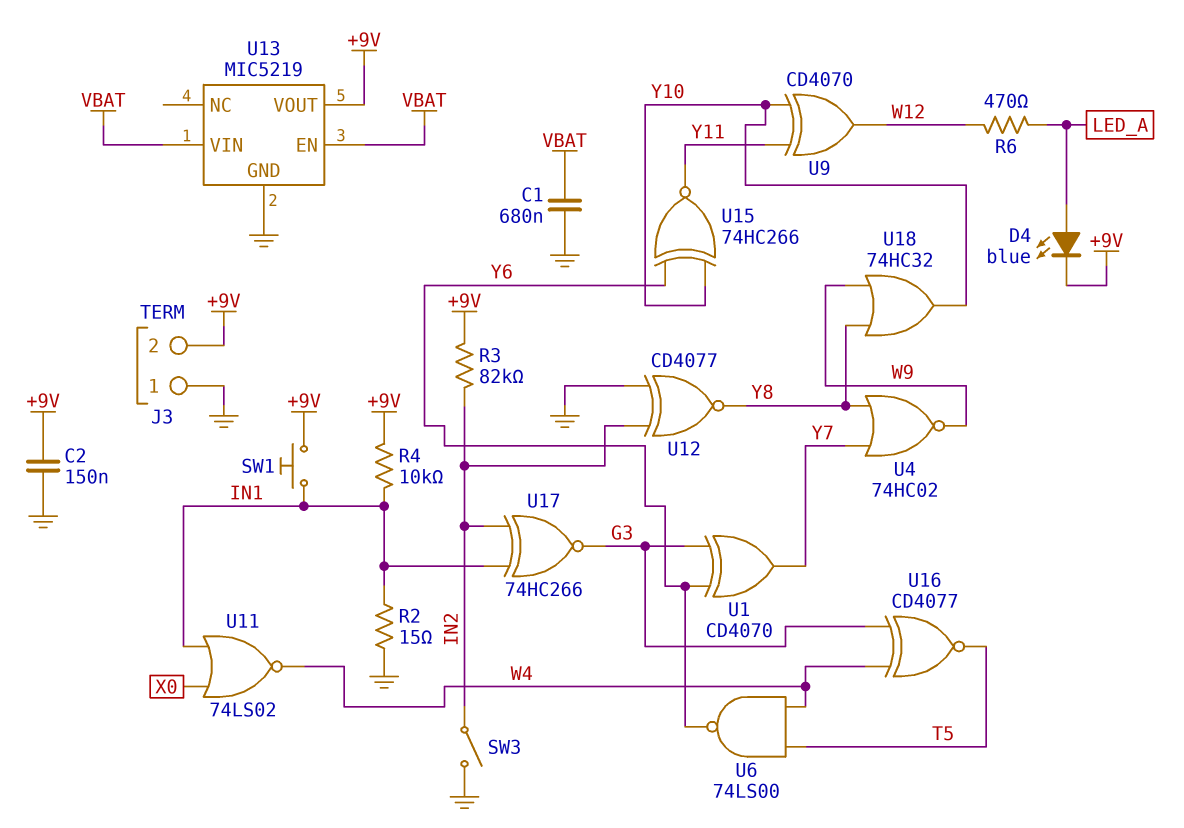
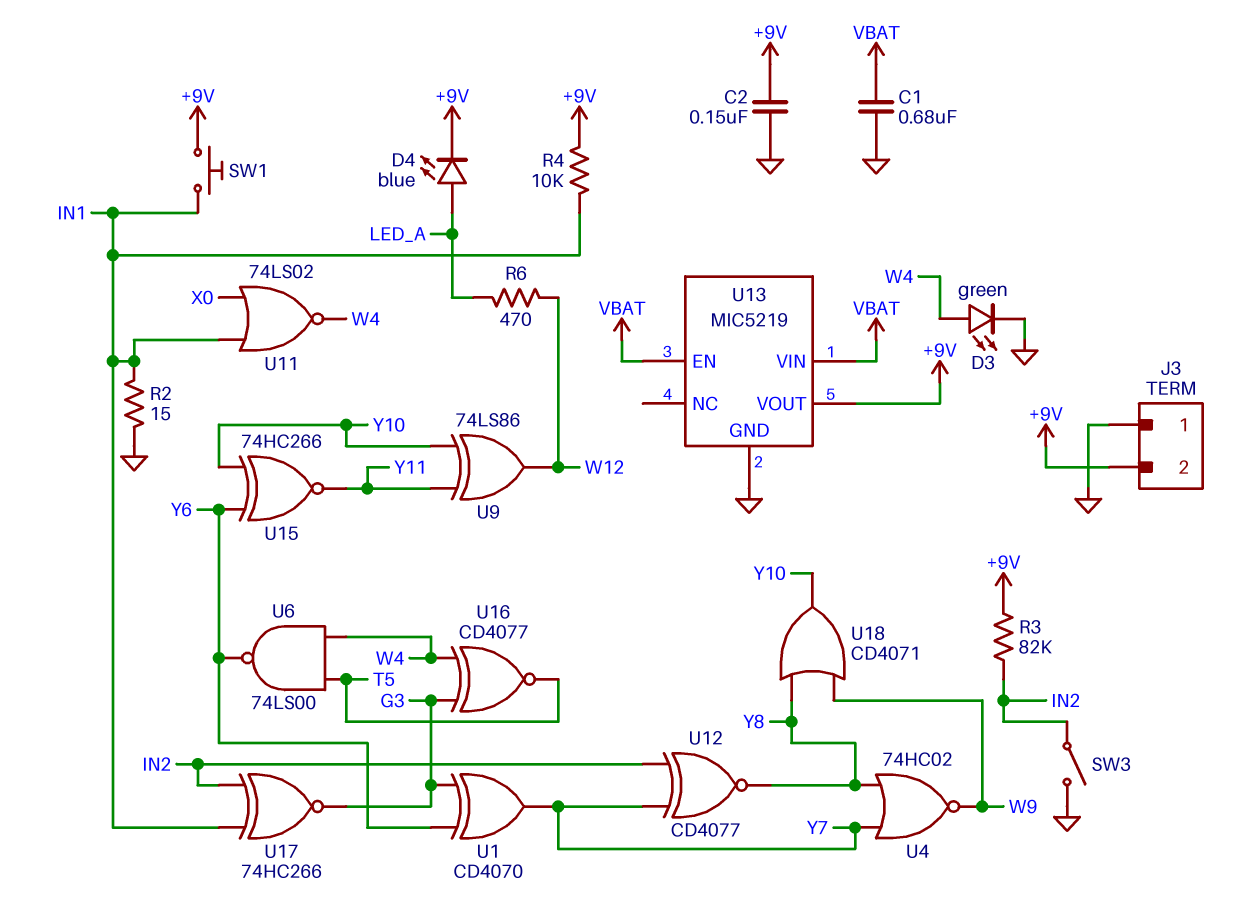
D3: none -> LED green (A W4, K GND)
U9: XOR CD4070 (in Y10, in Y11, out W12) -> XOR 74LS86 (in Y10, in Y11, out W12)
U12: XNOR CD4077 (in GND, in IN2, out Y8) -> XNOR CD4077 (in IN2, in Y7, out Y8)
U18: OR 74HC32 (in W9, in Y8, out Y10) -> OR CD4071 (in W9, in Y8, out Y10)

